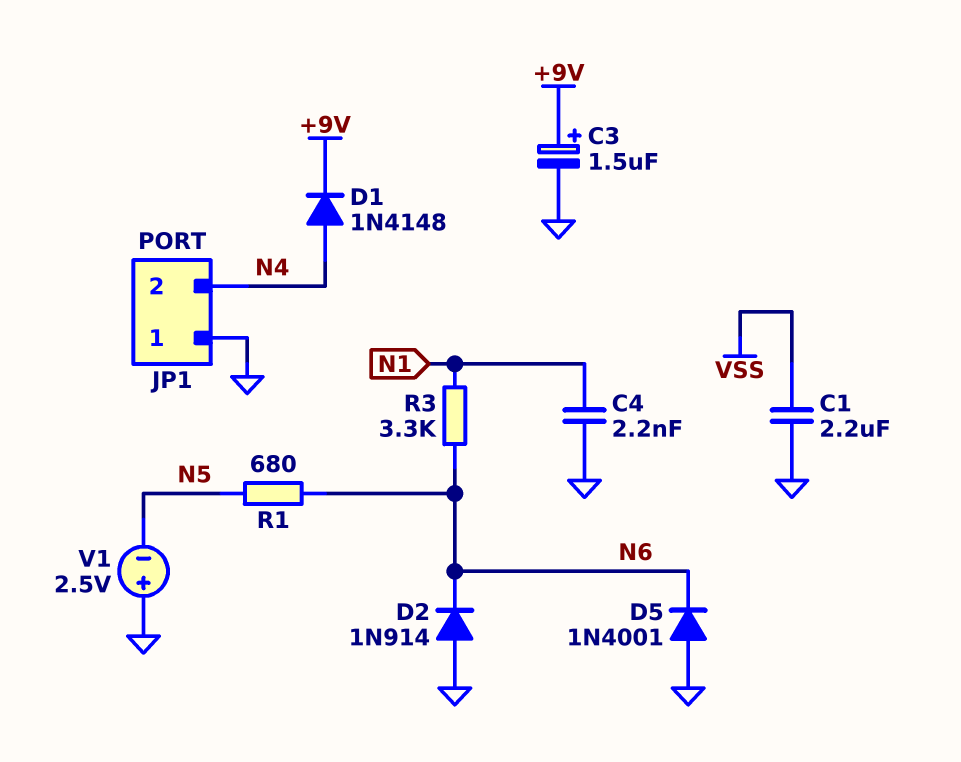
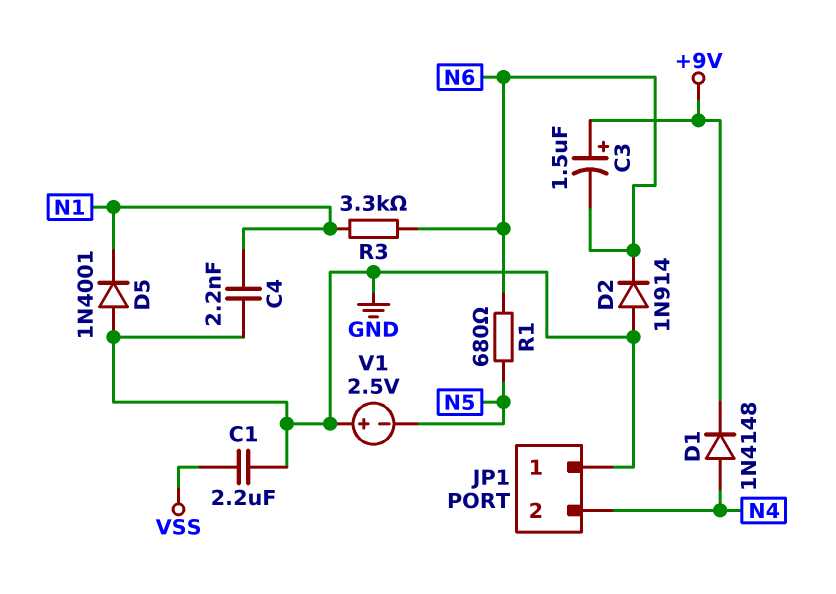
C3: 1.5uF (plus +9V, minus GND) -> 1.5uF (plus +9V, minus N6)
D5: diode 1N4001 (A GND, K N6) -> diode 1N4001 (A GND, K N1)

